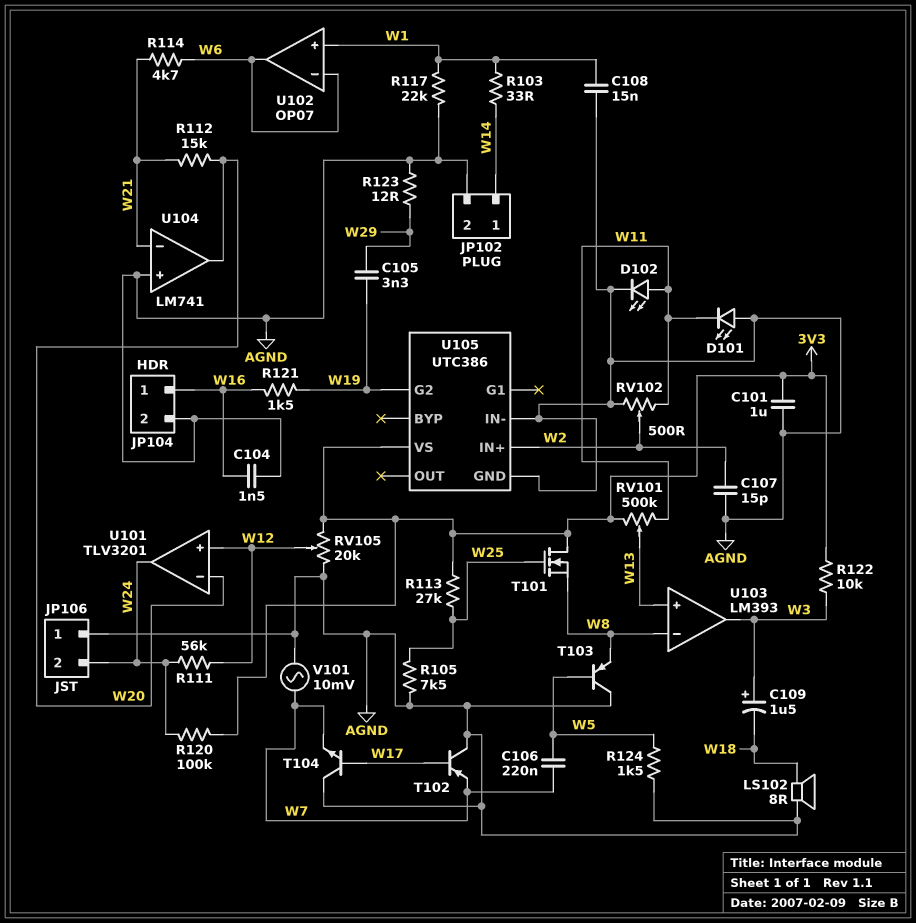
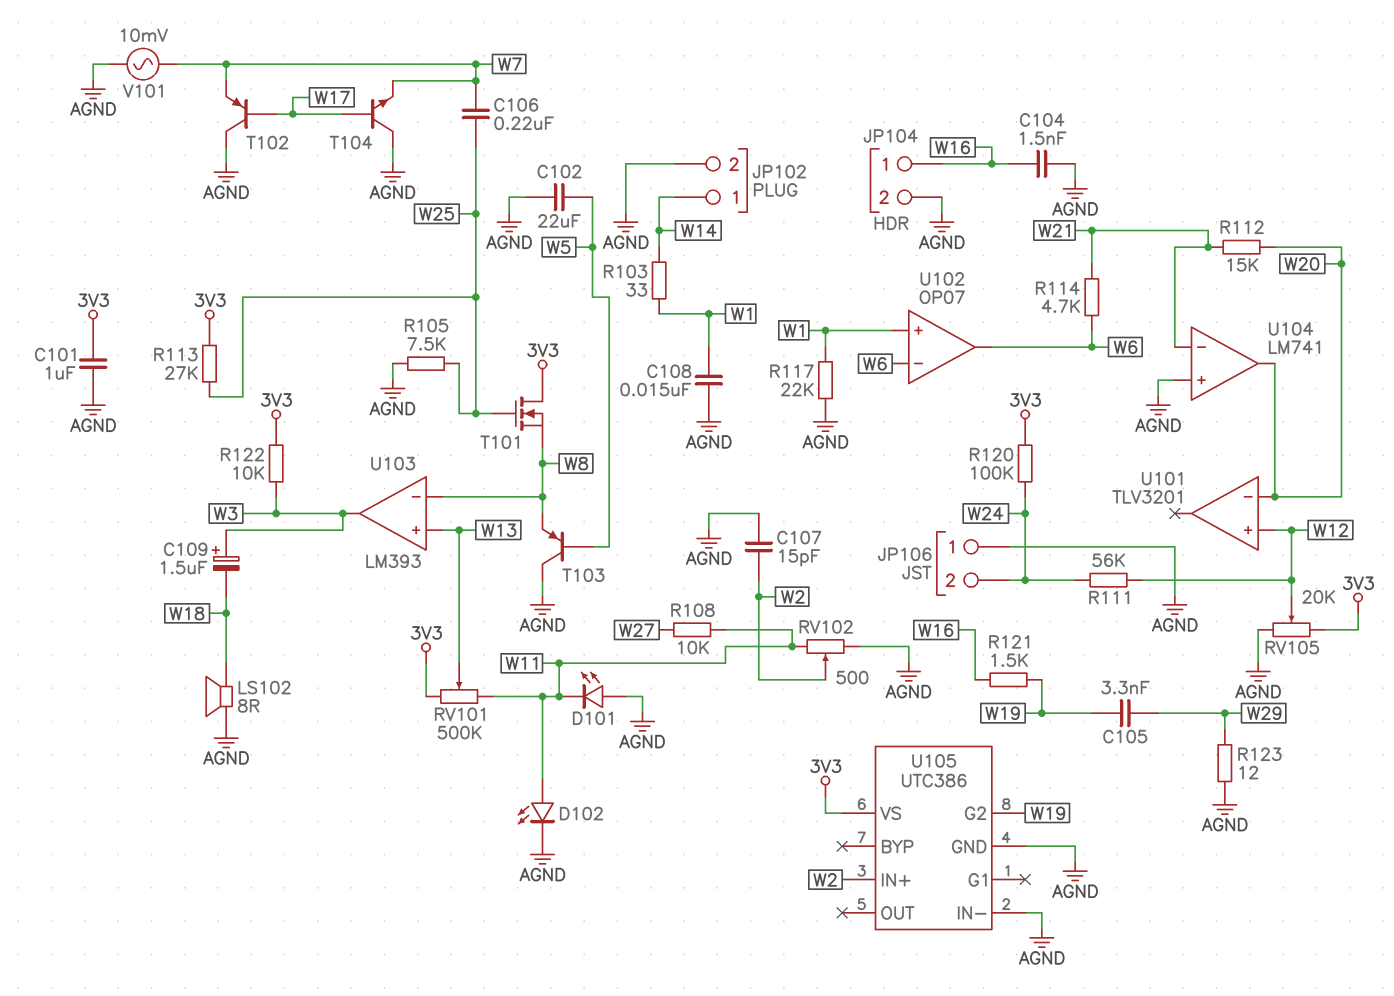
C102: none -> 22uF (AGND, W5)
C106: 220nF (W5, W7) -> 220nF (W7, W25)
R108: none -> 10k (W11, W27)
R124: 1.5k (AGND, W5) -> none
U101 pin out: W24 -> none

